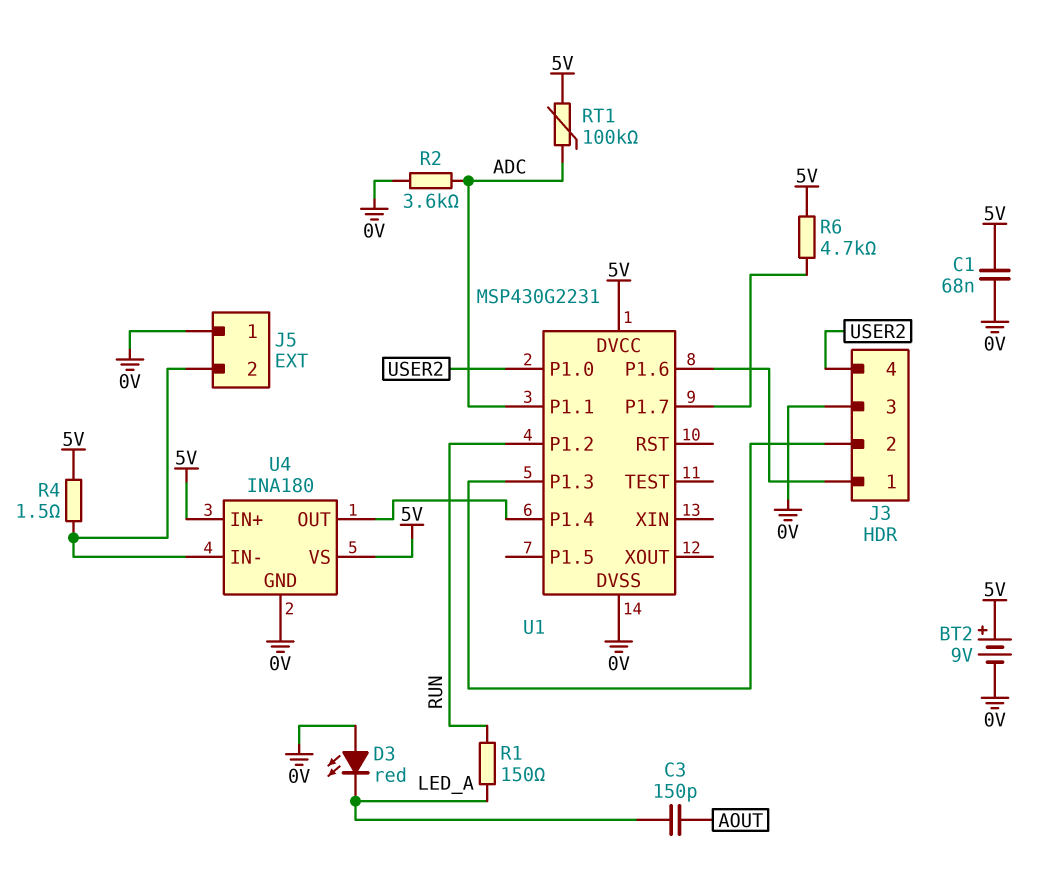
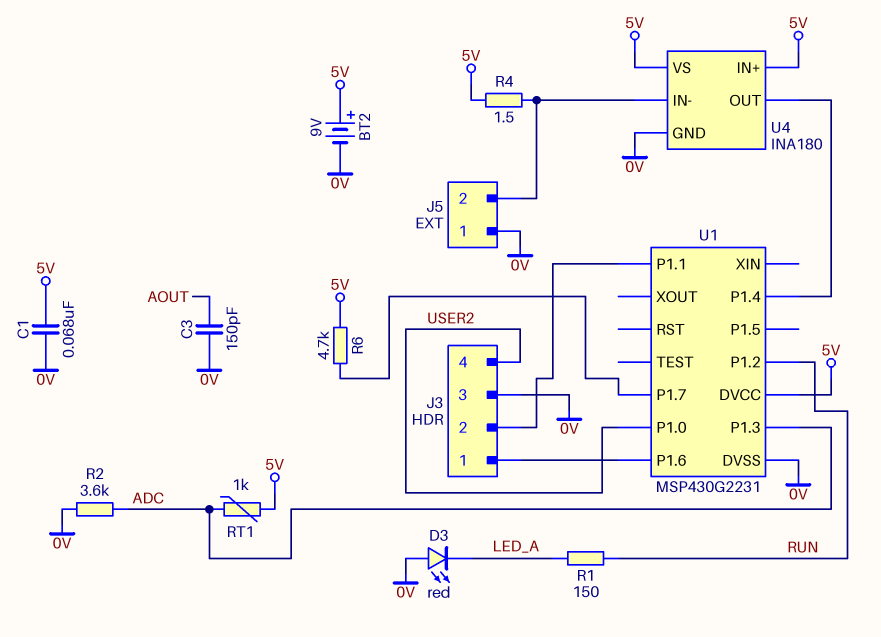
C3: 150pF (AOUT, LED_A) -> 150pF (0V, AOUT)
RT1: 100k (5V, ADC) -> 1k (5V, ADC)
U1 pin P1.1: ADC -> J3/2
U1 pin P1.3: J3/2 -> ADC

